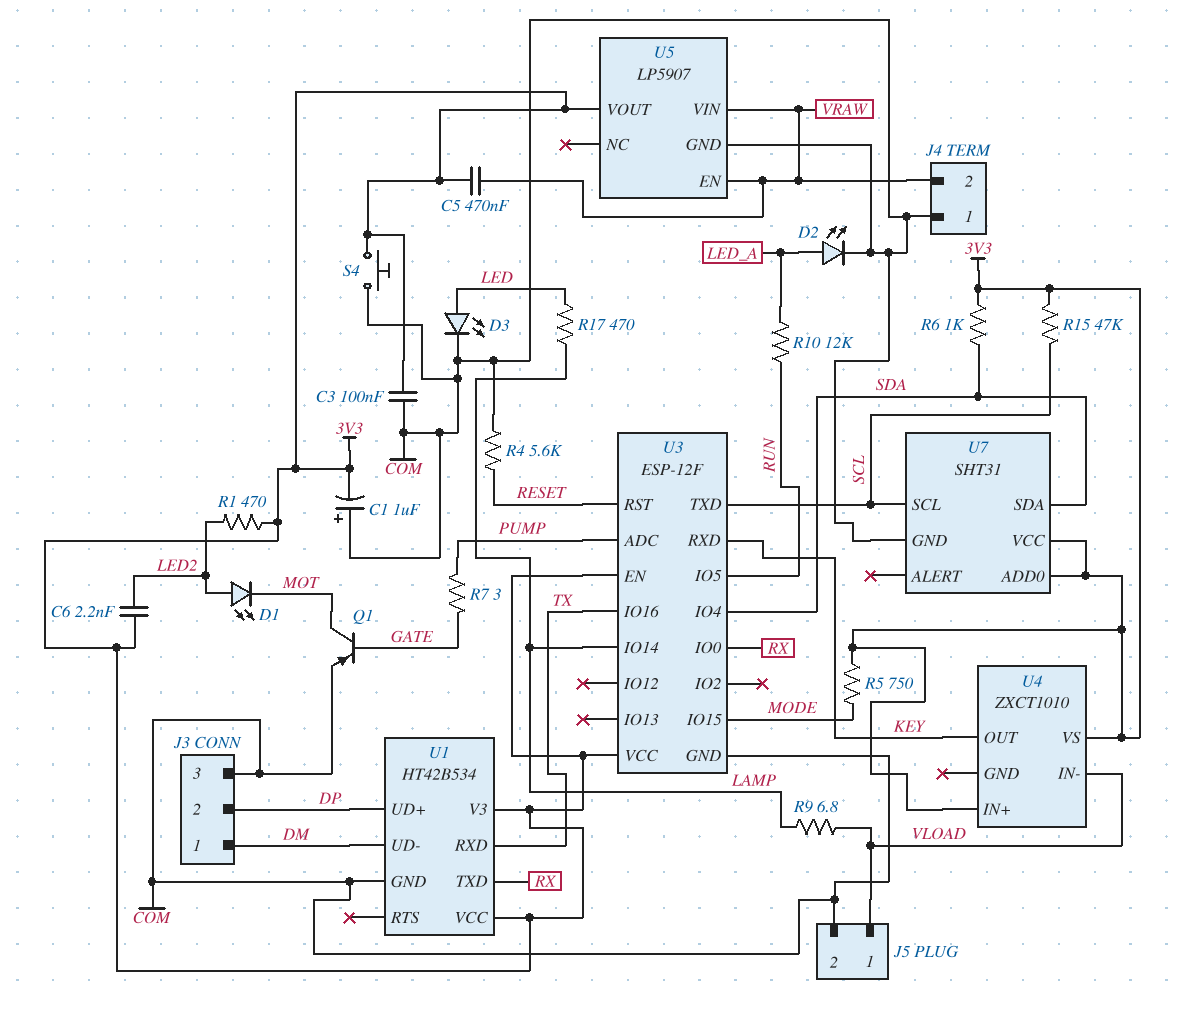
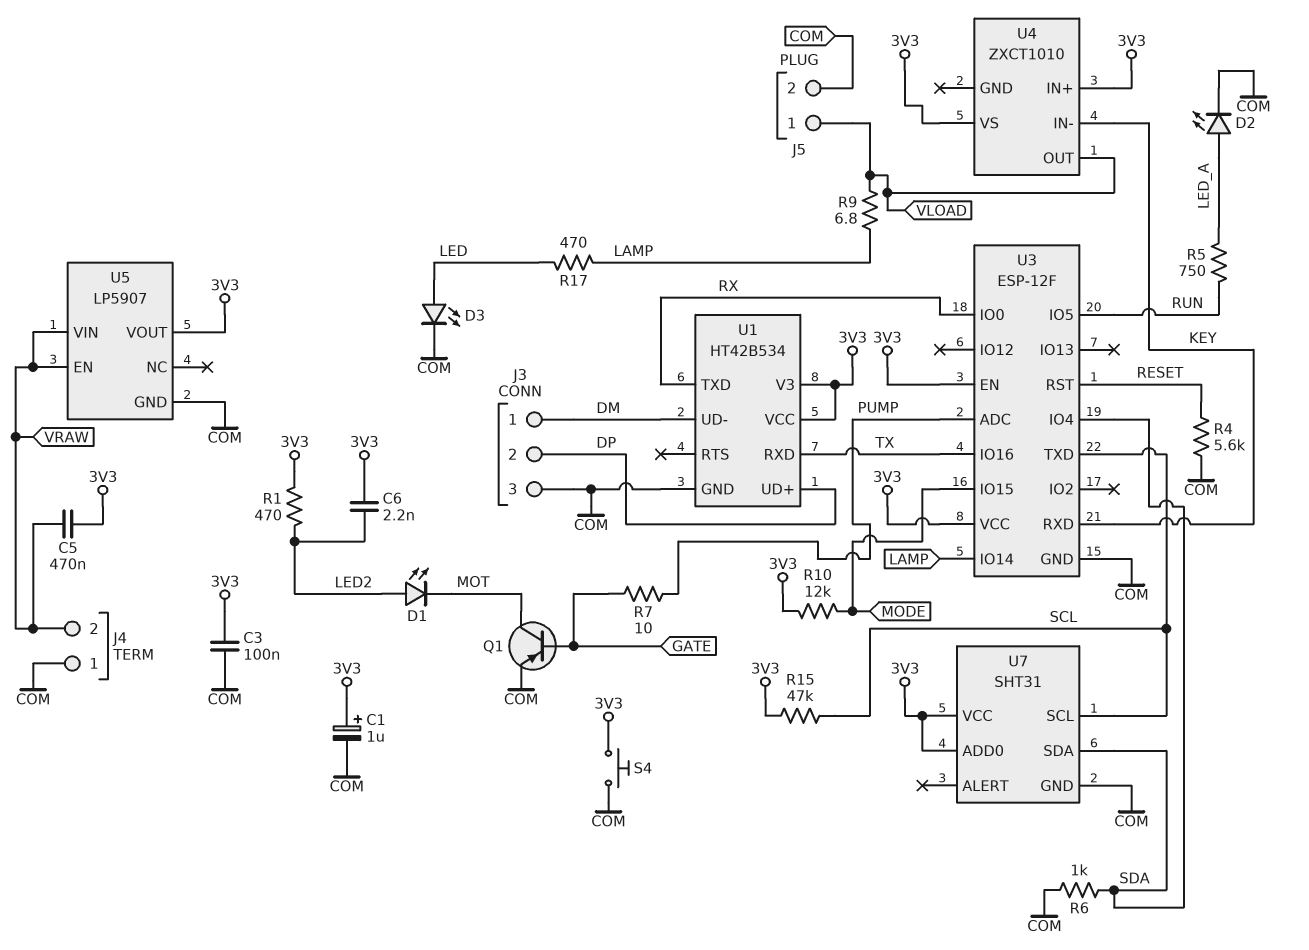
C1: 1uF (plus COM, minus 3V3) -> 1uF (plus 3V3, minus COM)
R5: 750 (3V3, MODE) -> 750 (LED_A, RUN)
R6: 1k (3V3, SDA) -> 1k (COM, SDA)
R7: 3 (GATE, PUMP) -> 10 (GATE, PUMP)
R10: 12k (LED_A, RUN) -> 12k (3V3, MODE)
U4 pin IN-: VLOAD -> KEY
U4 pin OUT: KEY -> VLOAD

